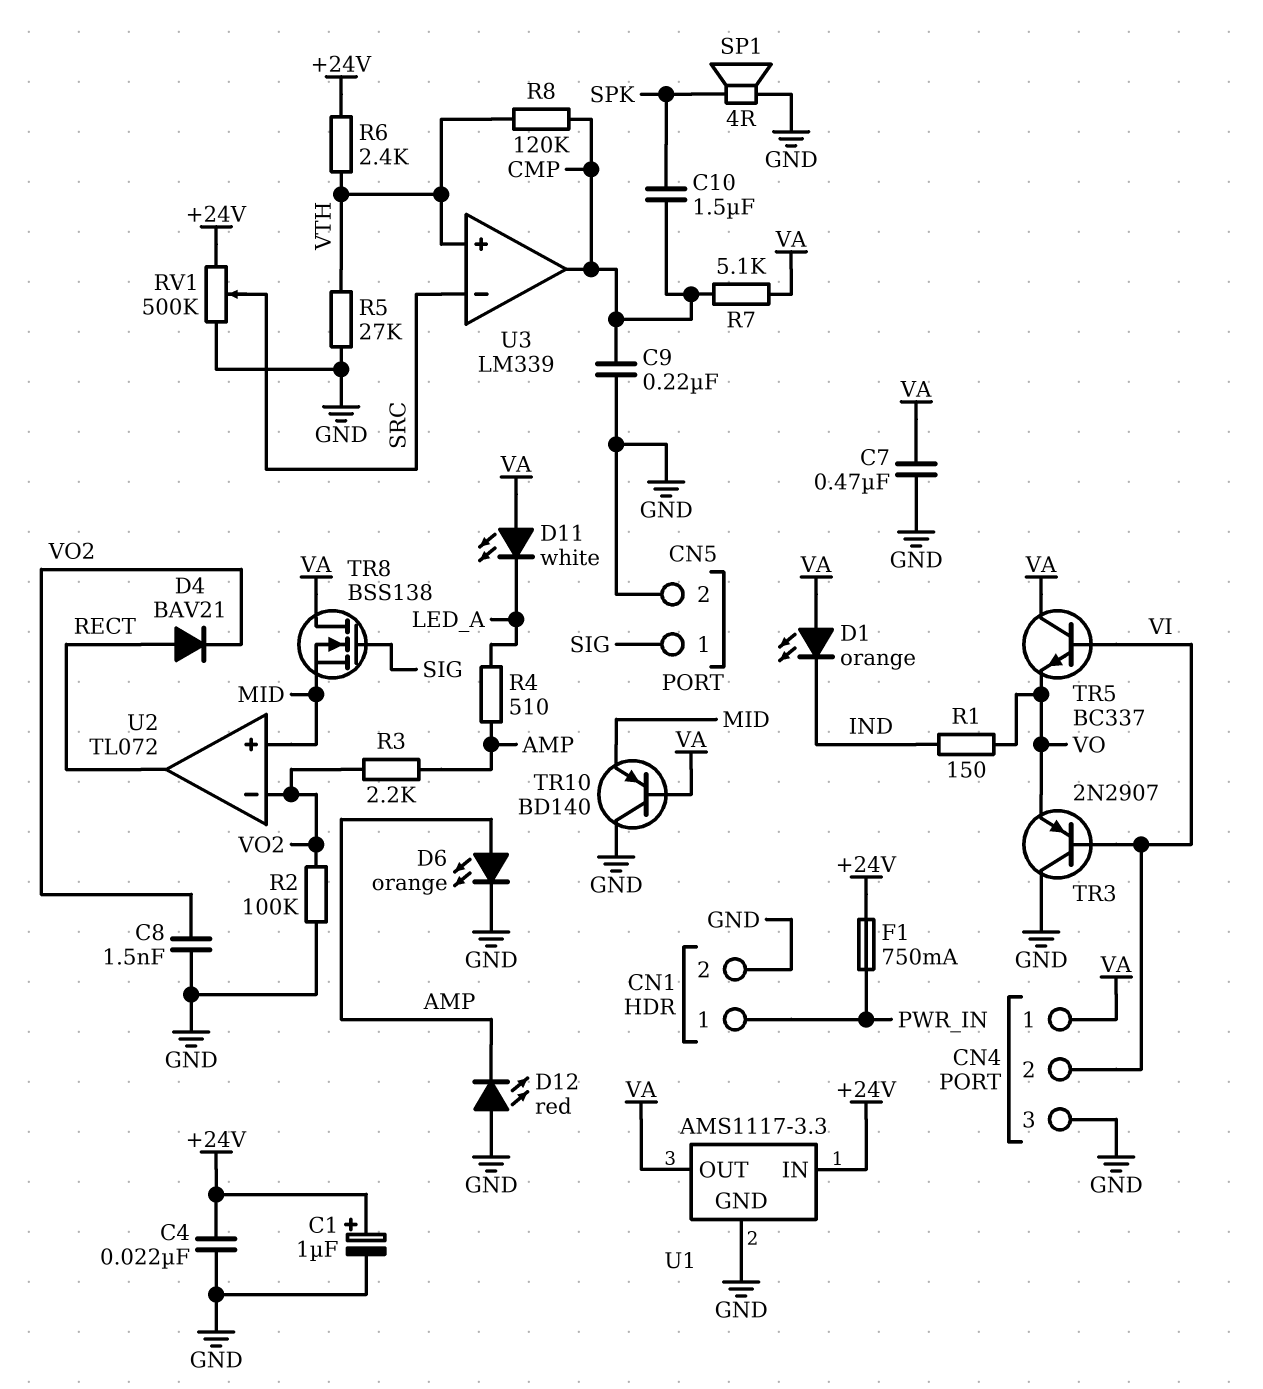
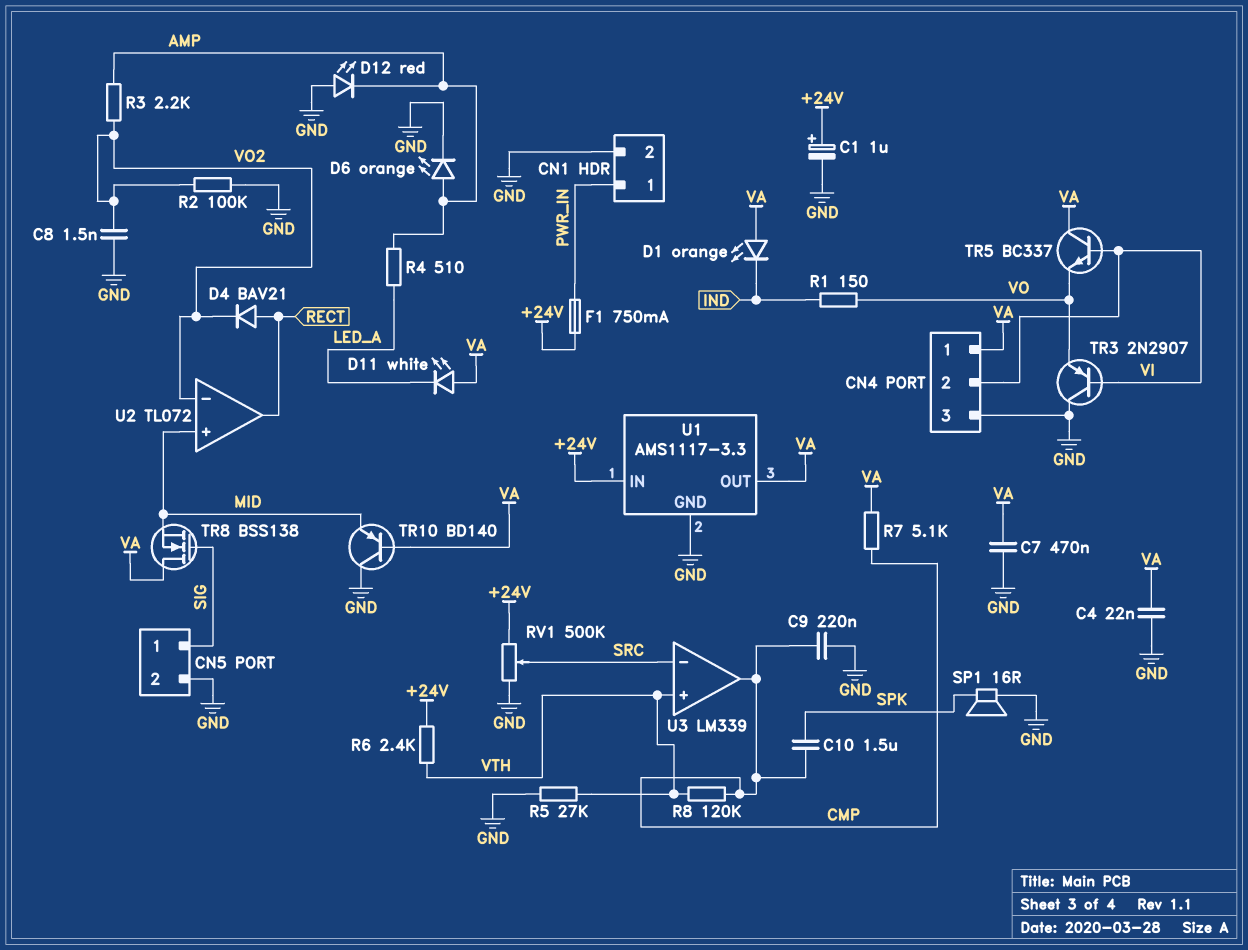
C4: 22nF (+24V, GND) -> 22nF (GND, VA)
SP1: speaker 4R (GND, SPK) -> speaker 16R (GND, SPK)

